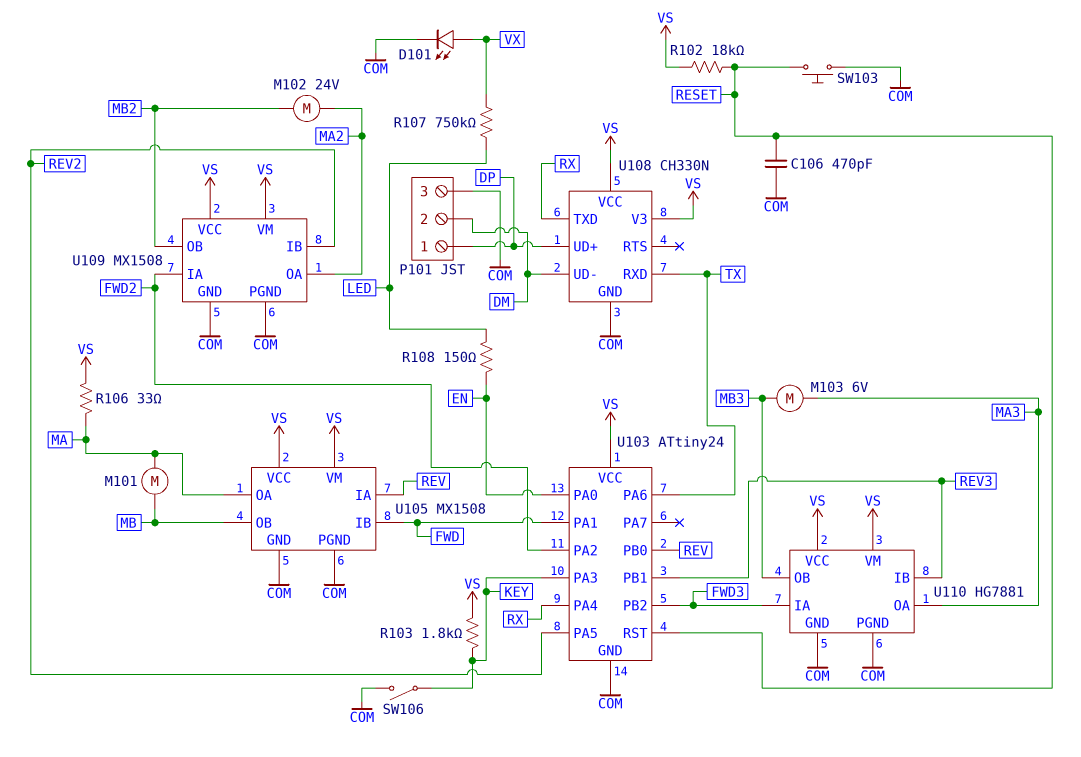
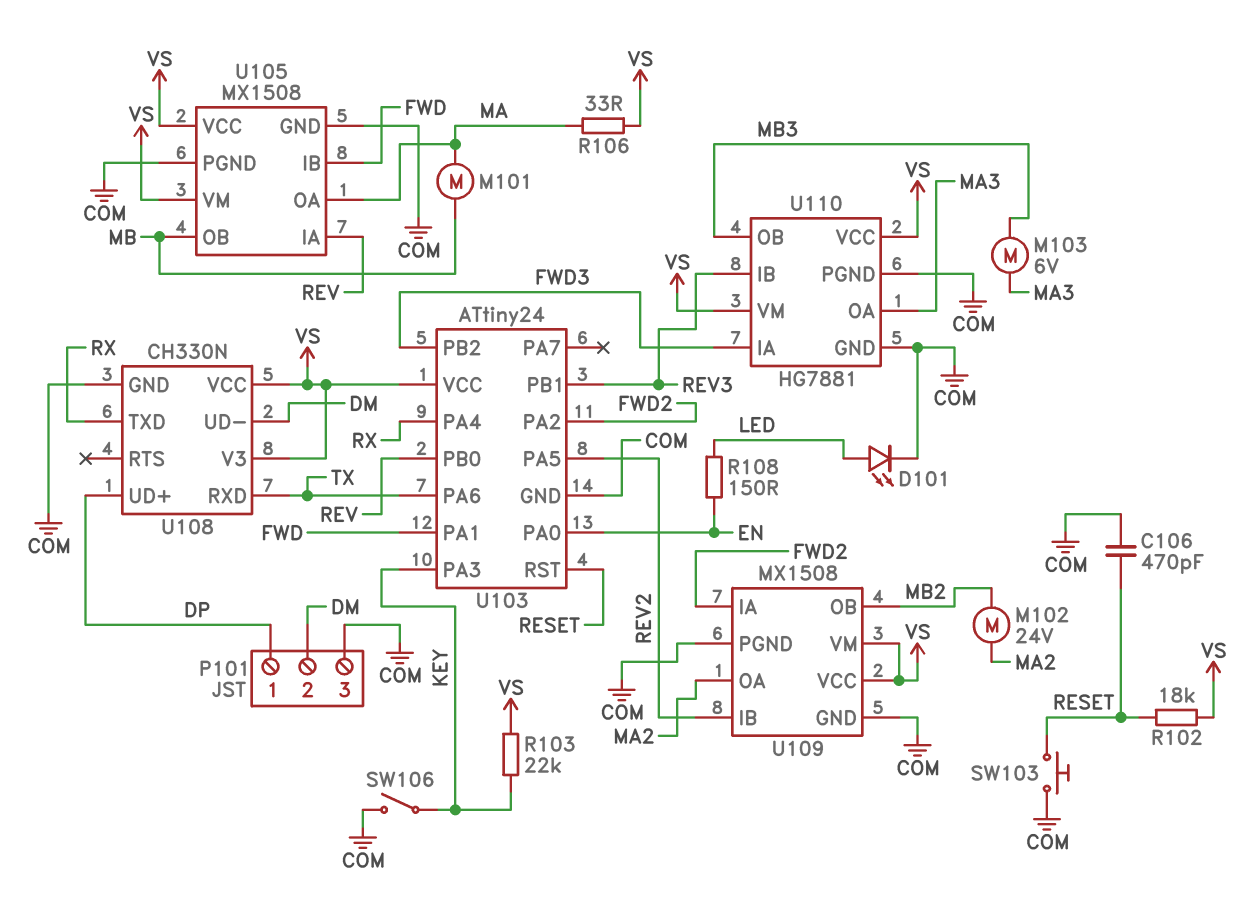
D101: LED (A VX, K COM) -> LED (A LED, K COM)
R103: 1.8k (KEY, VS) -> 22k (KEY, VS)
R107: 750k (LED, VX) -> none

